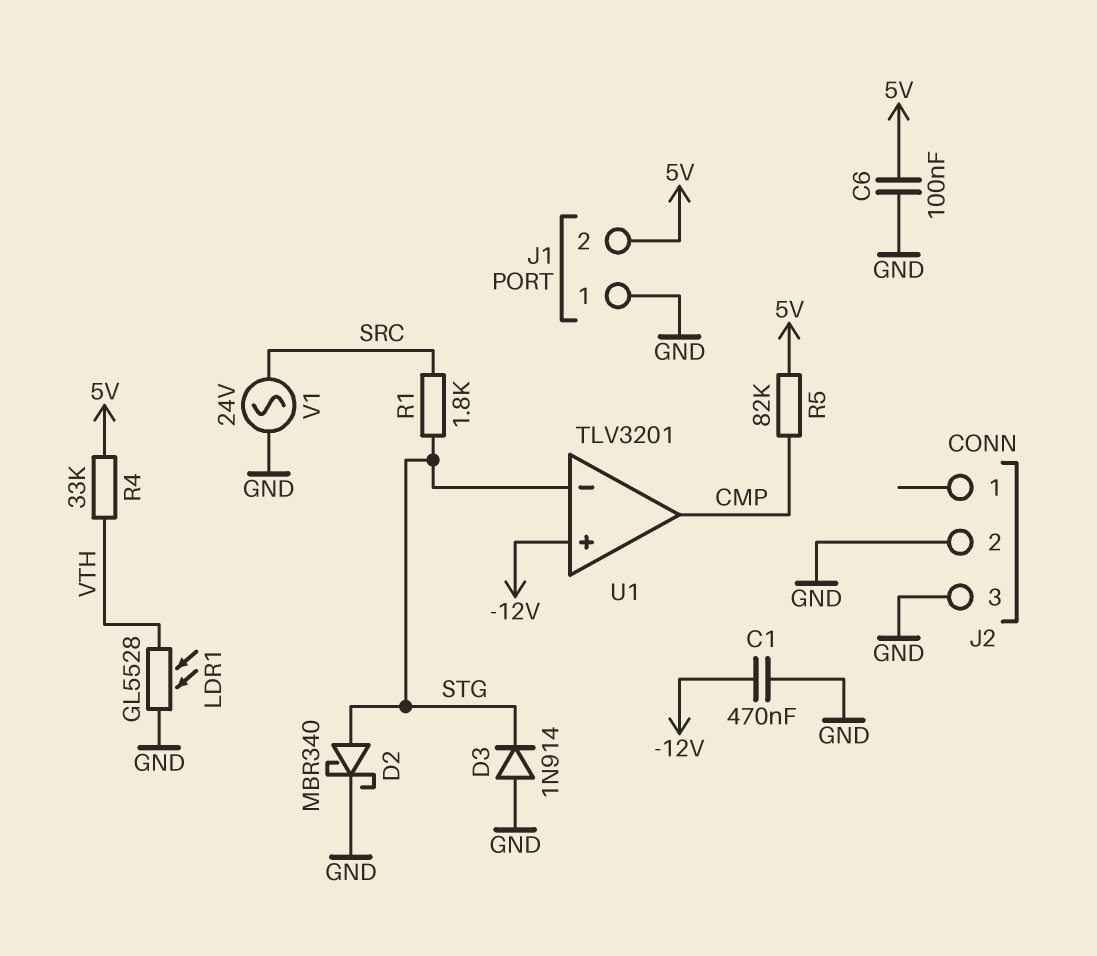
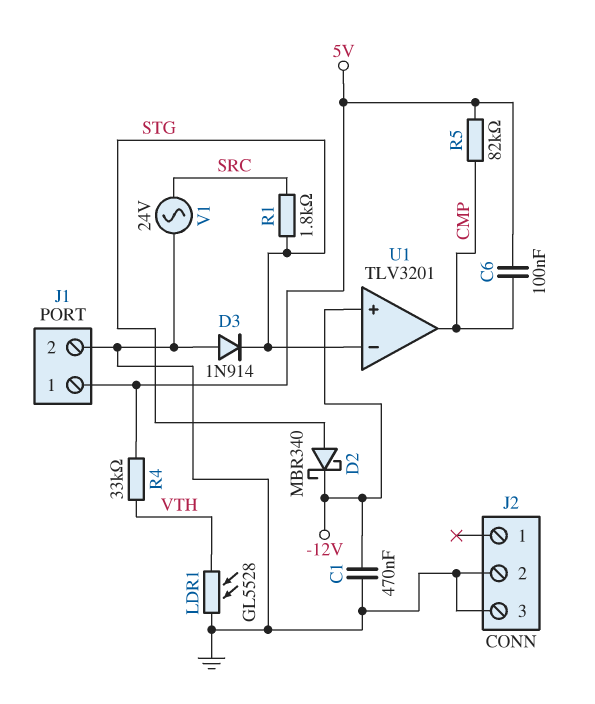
C6: 100nF (5V, GND) -> 100nF (5V, CMP)
D2: schottky MBR340 (A STG, K GND) -> schottky MBR340 (A STG, K -12V)
J1 pin 1: GND -> 5V
J1 pin 2: 5V -> GND

